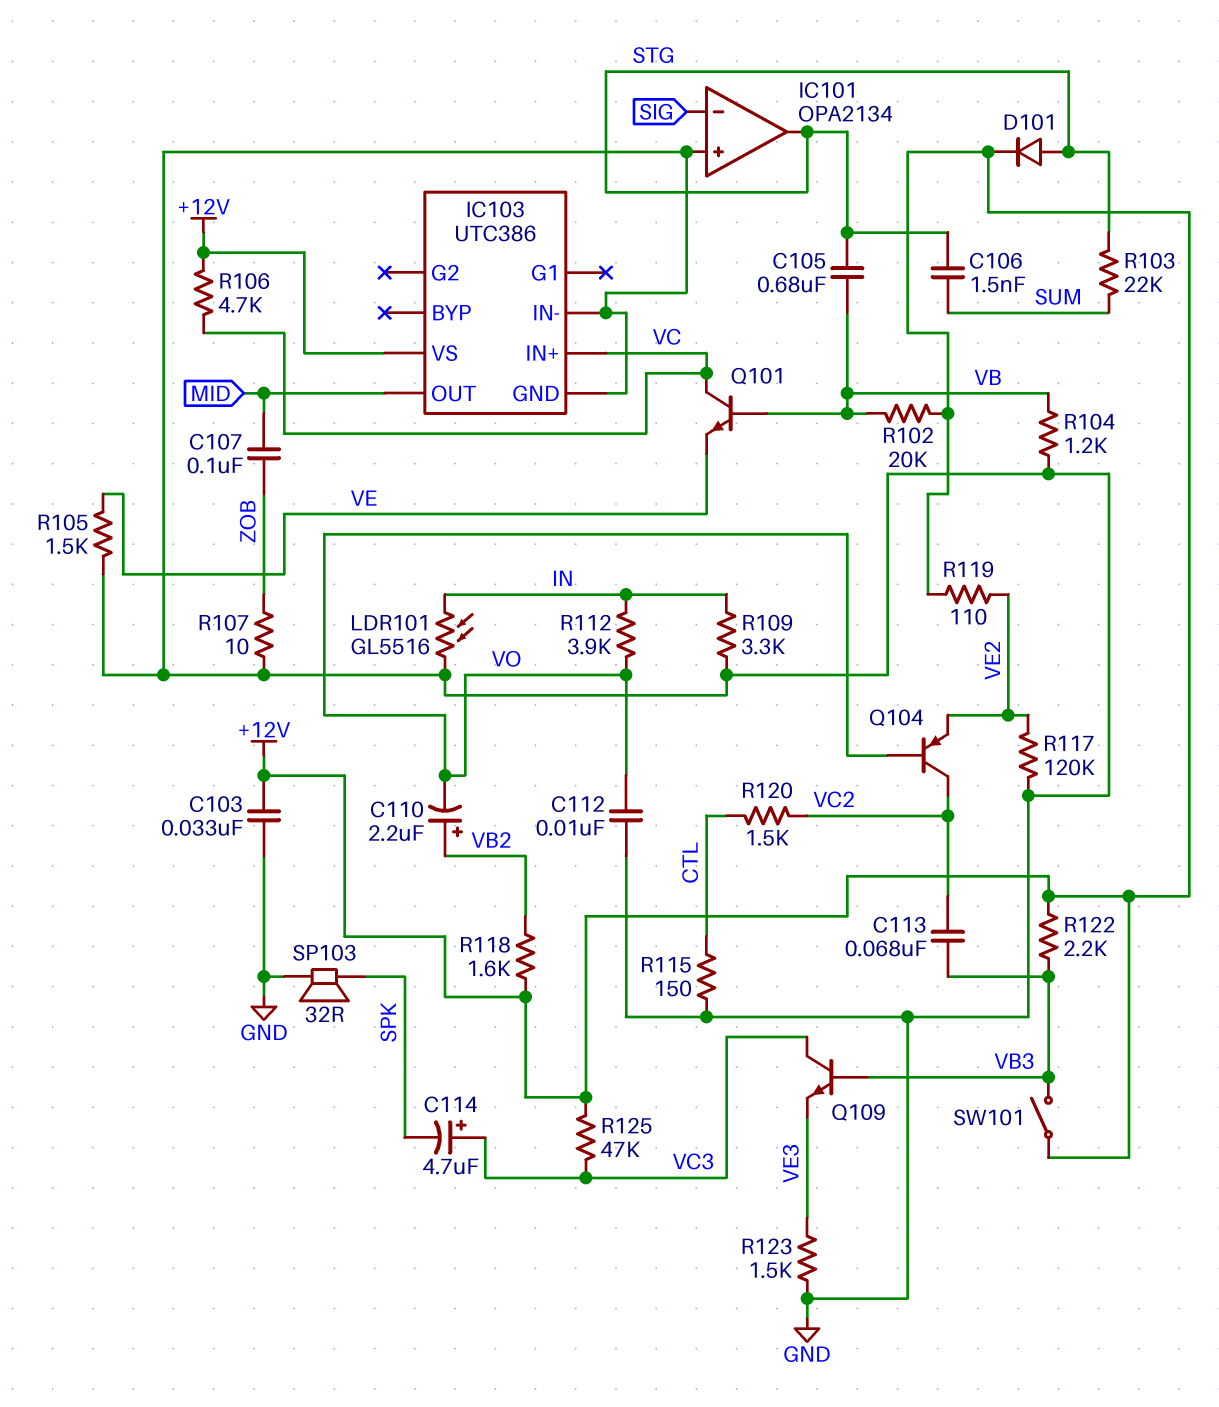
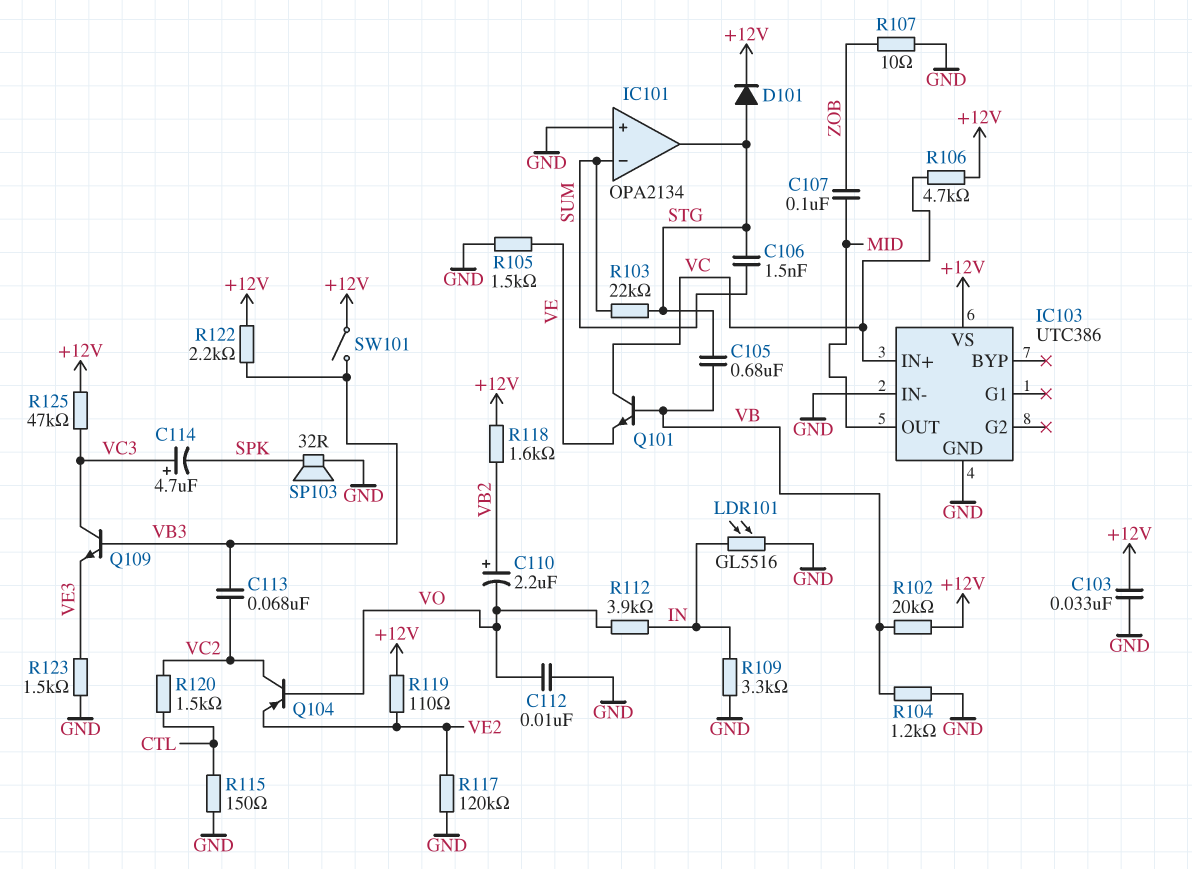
IC101 pin in-: SIG -> SUM

